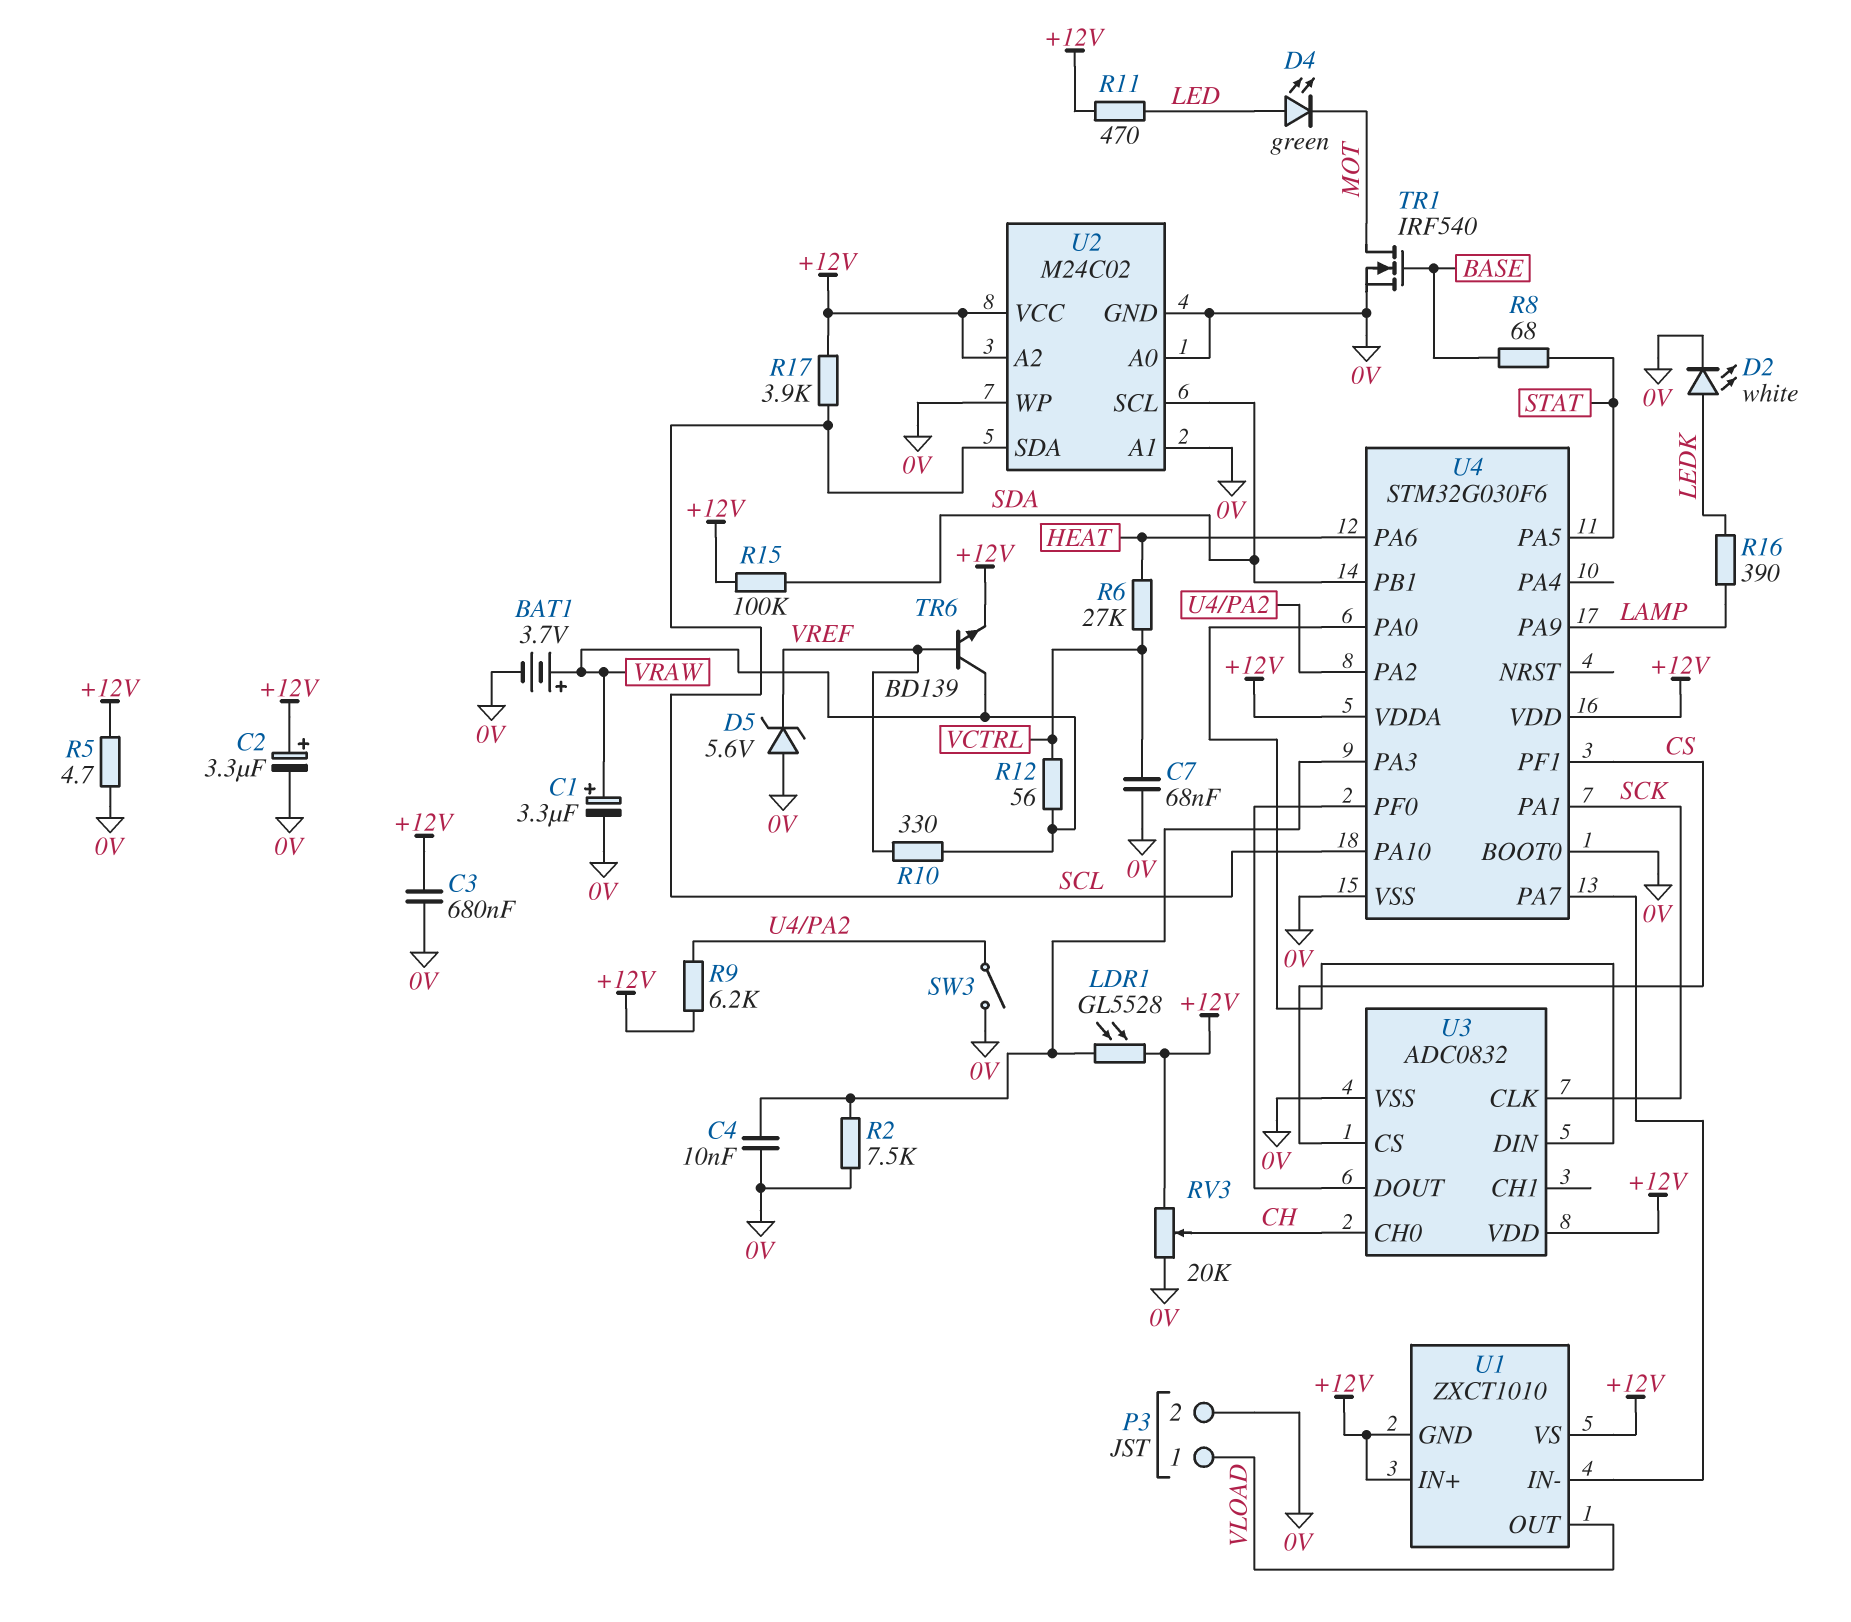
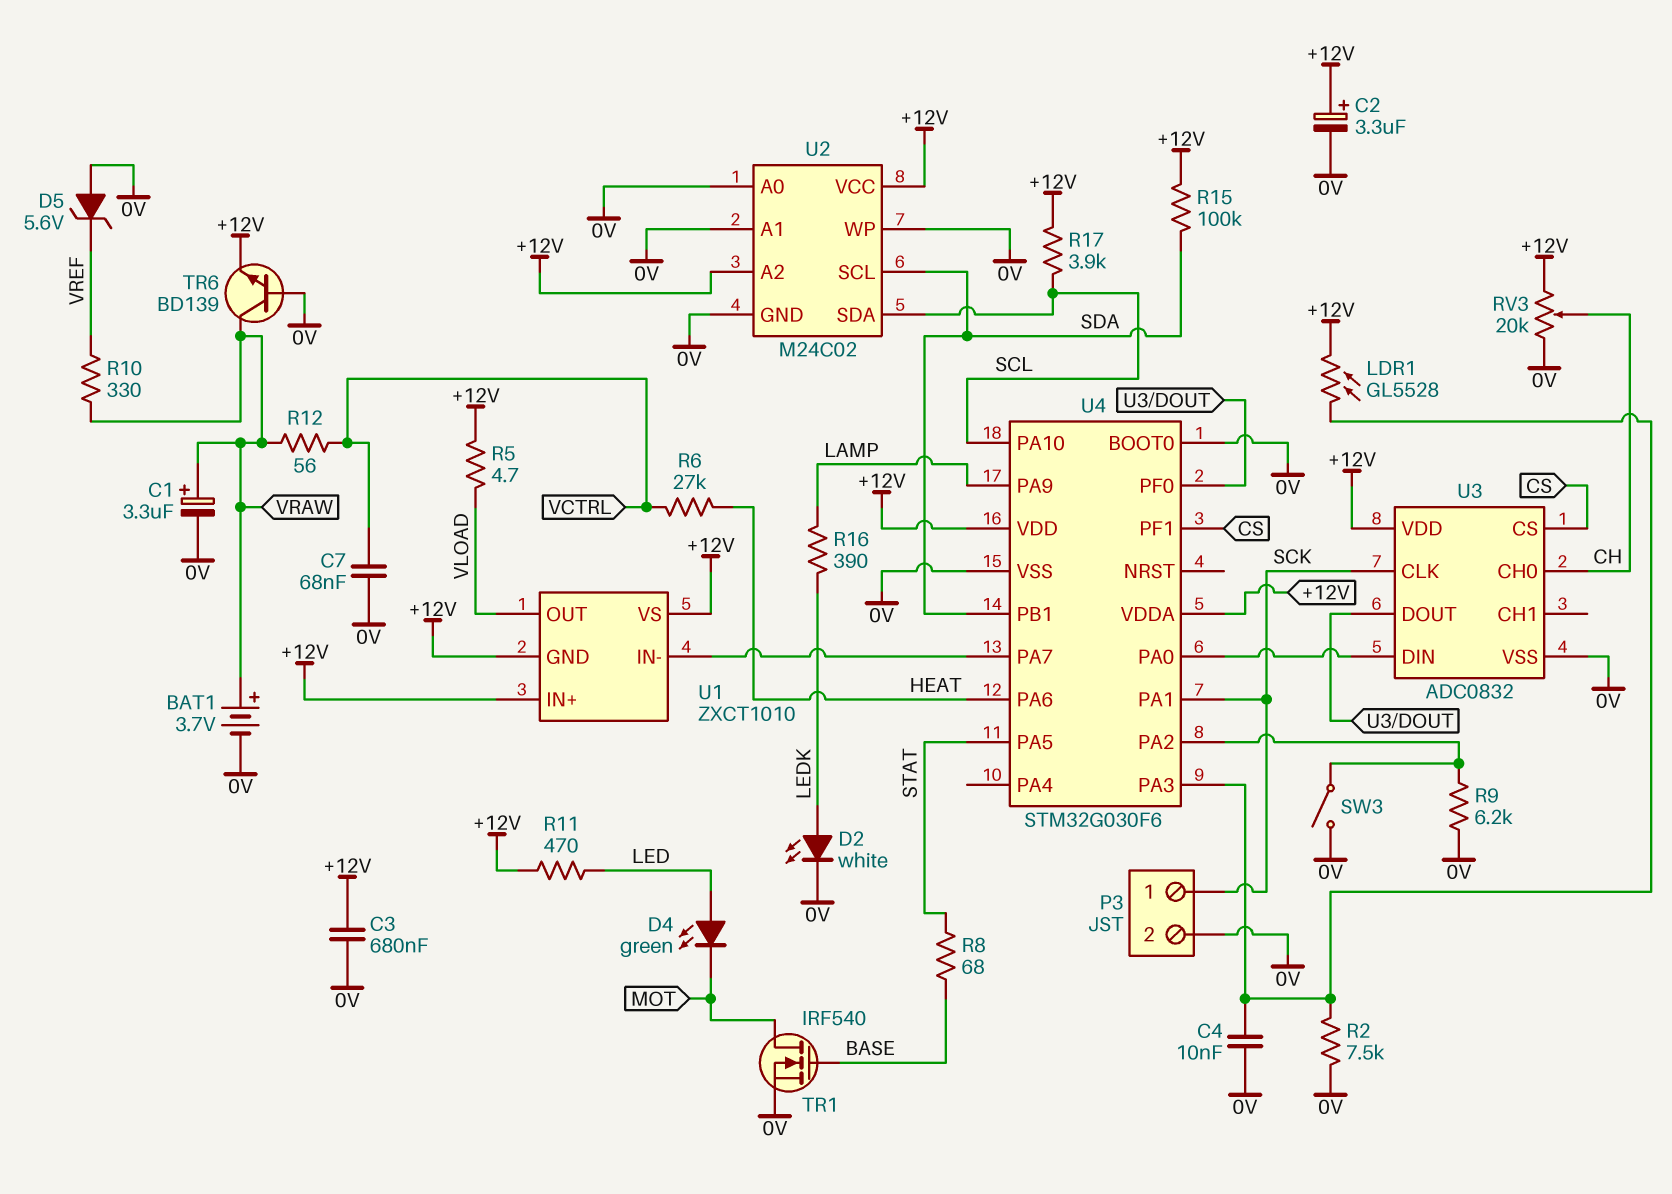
P3 pin 1: VLOAD -> SCK
R5: 4.7 (+12V, 0V) -> 4.7 (+12V, VLOAD)
R9: 6.2k (+12V, U4/PA2) -> 6.2k (0V, U4/PA2)
TR6: NPN BD139 (B VREF, C VRAW, E +12V) -> NPN BD139 (B 0V, C VRAW, E +12V)

